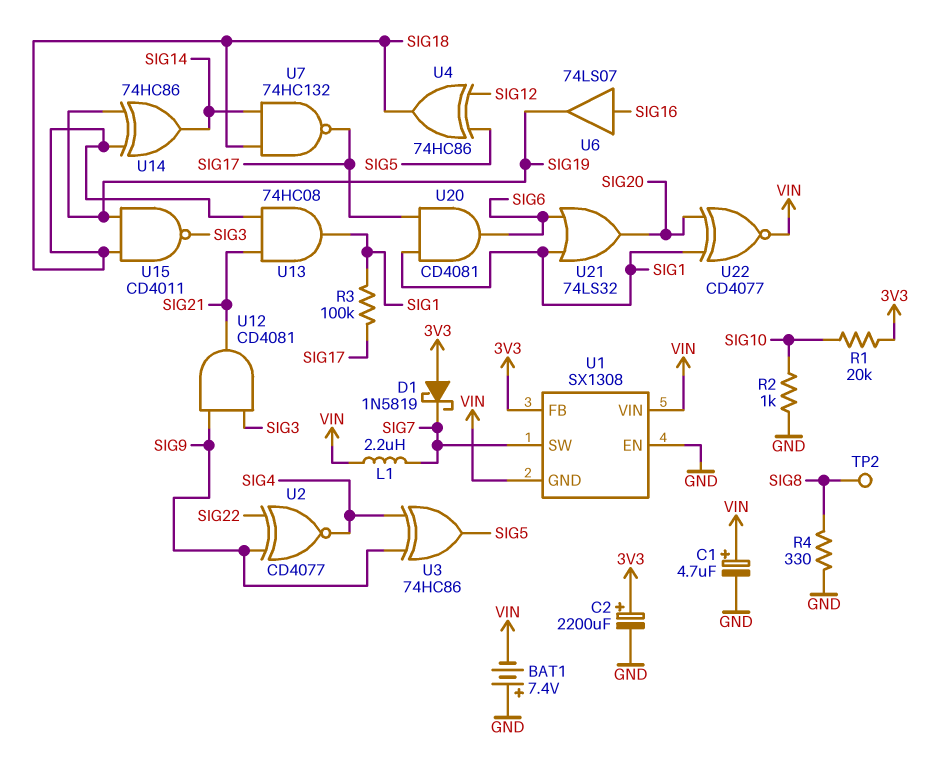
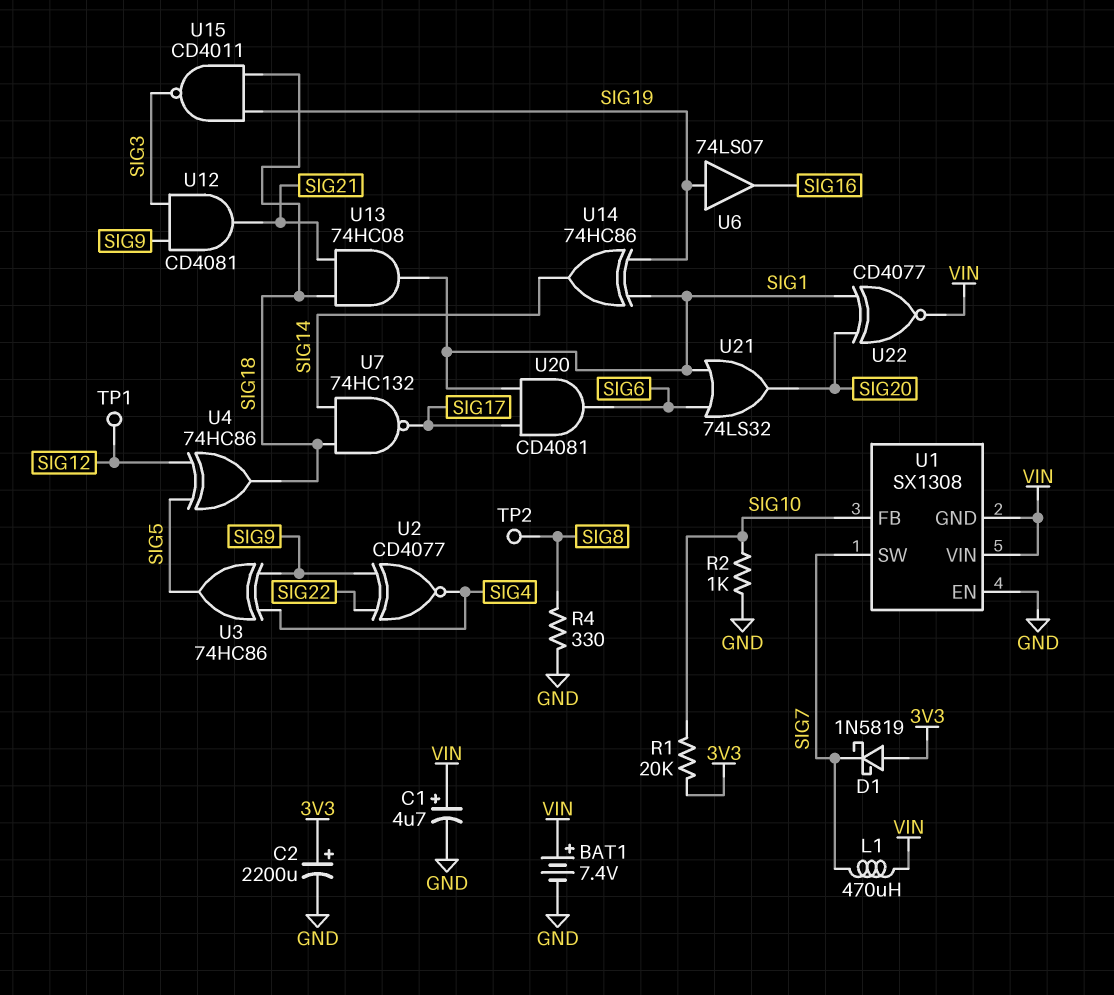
BAT1: 7.4V (plus GND, minus VIN) -> 7.4V (plus VIN, minus GND)
L1: 2.2uH (SIG7, VIN) -> 470uH (SIG7, VIN)
R3: 100k (SIG1, SIG17) -> none
TP1: none -> test point (SIG12)
U1 pin FB: 3V3 -> SIG10
U6: buffer 74LS07 (in SIG16, out SIG19) -> buffer 74LS07 (in SIG19, out SIG16)
U14: XOR 74HC86 (in SIG18, in SIG19, out SIG14) -> XOR 74HC86 (in SIG1, in SIG19, out SIG14)

